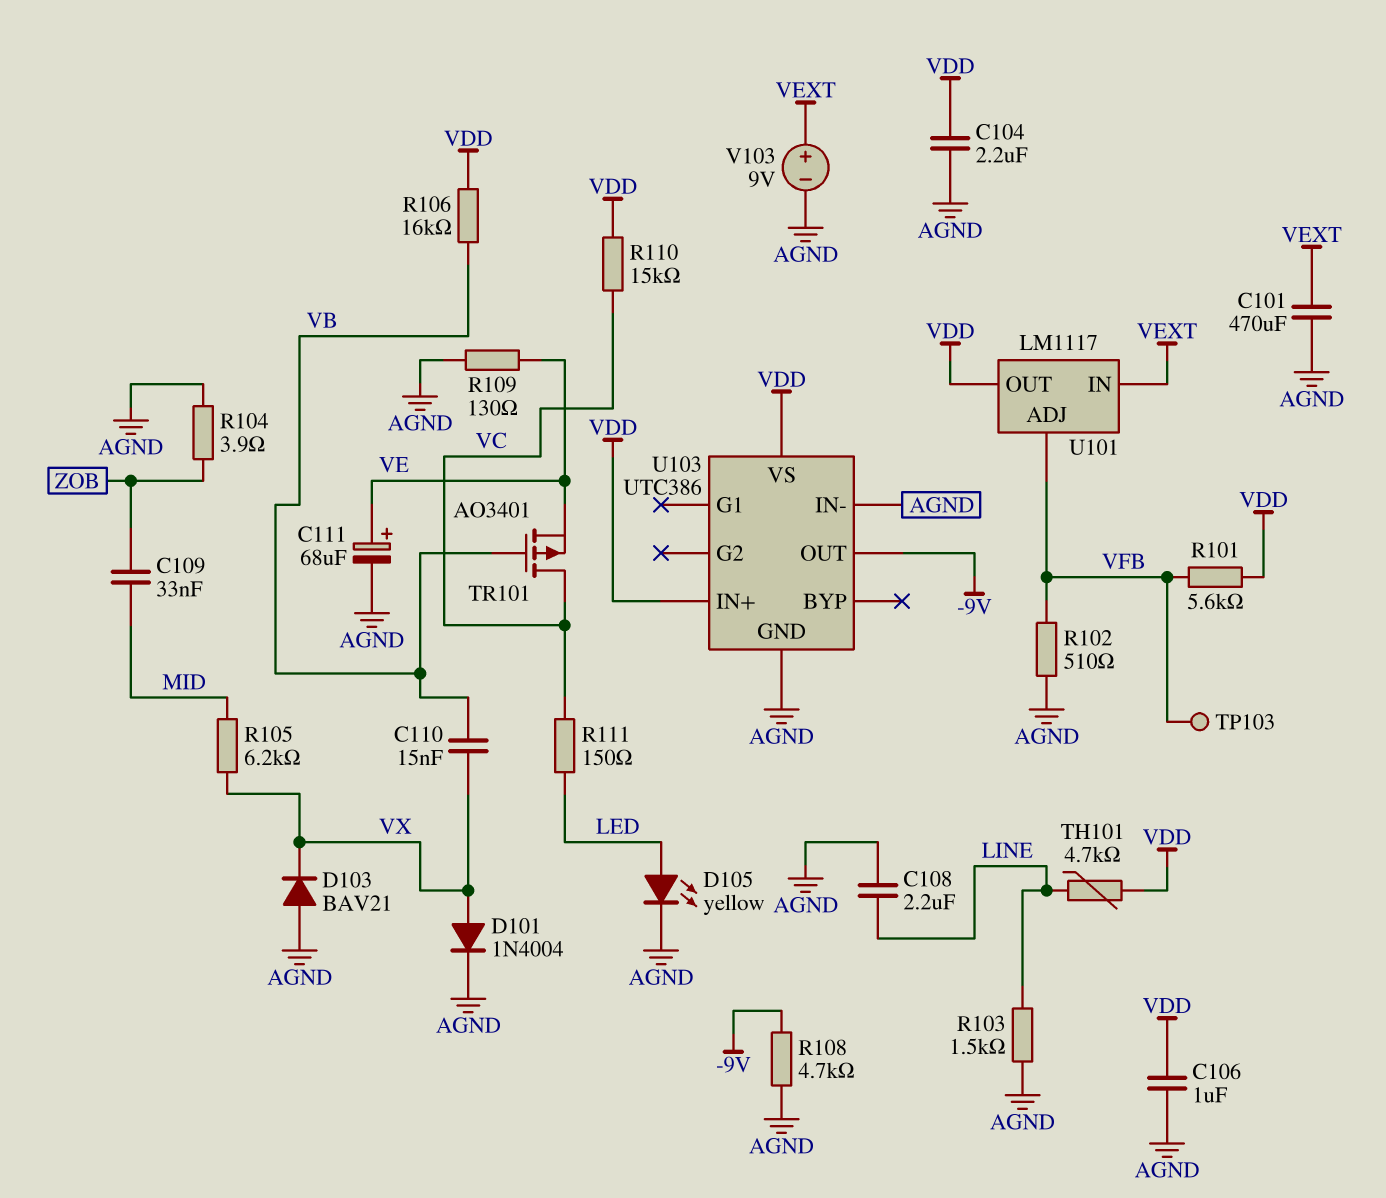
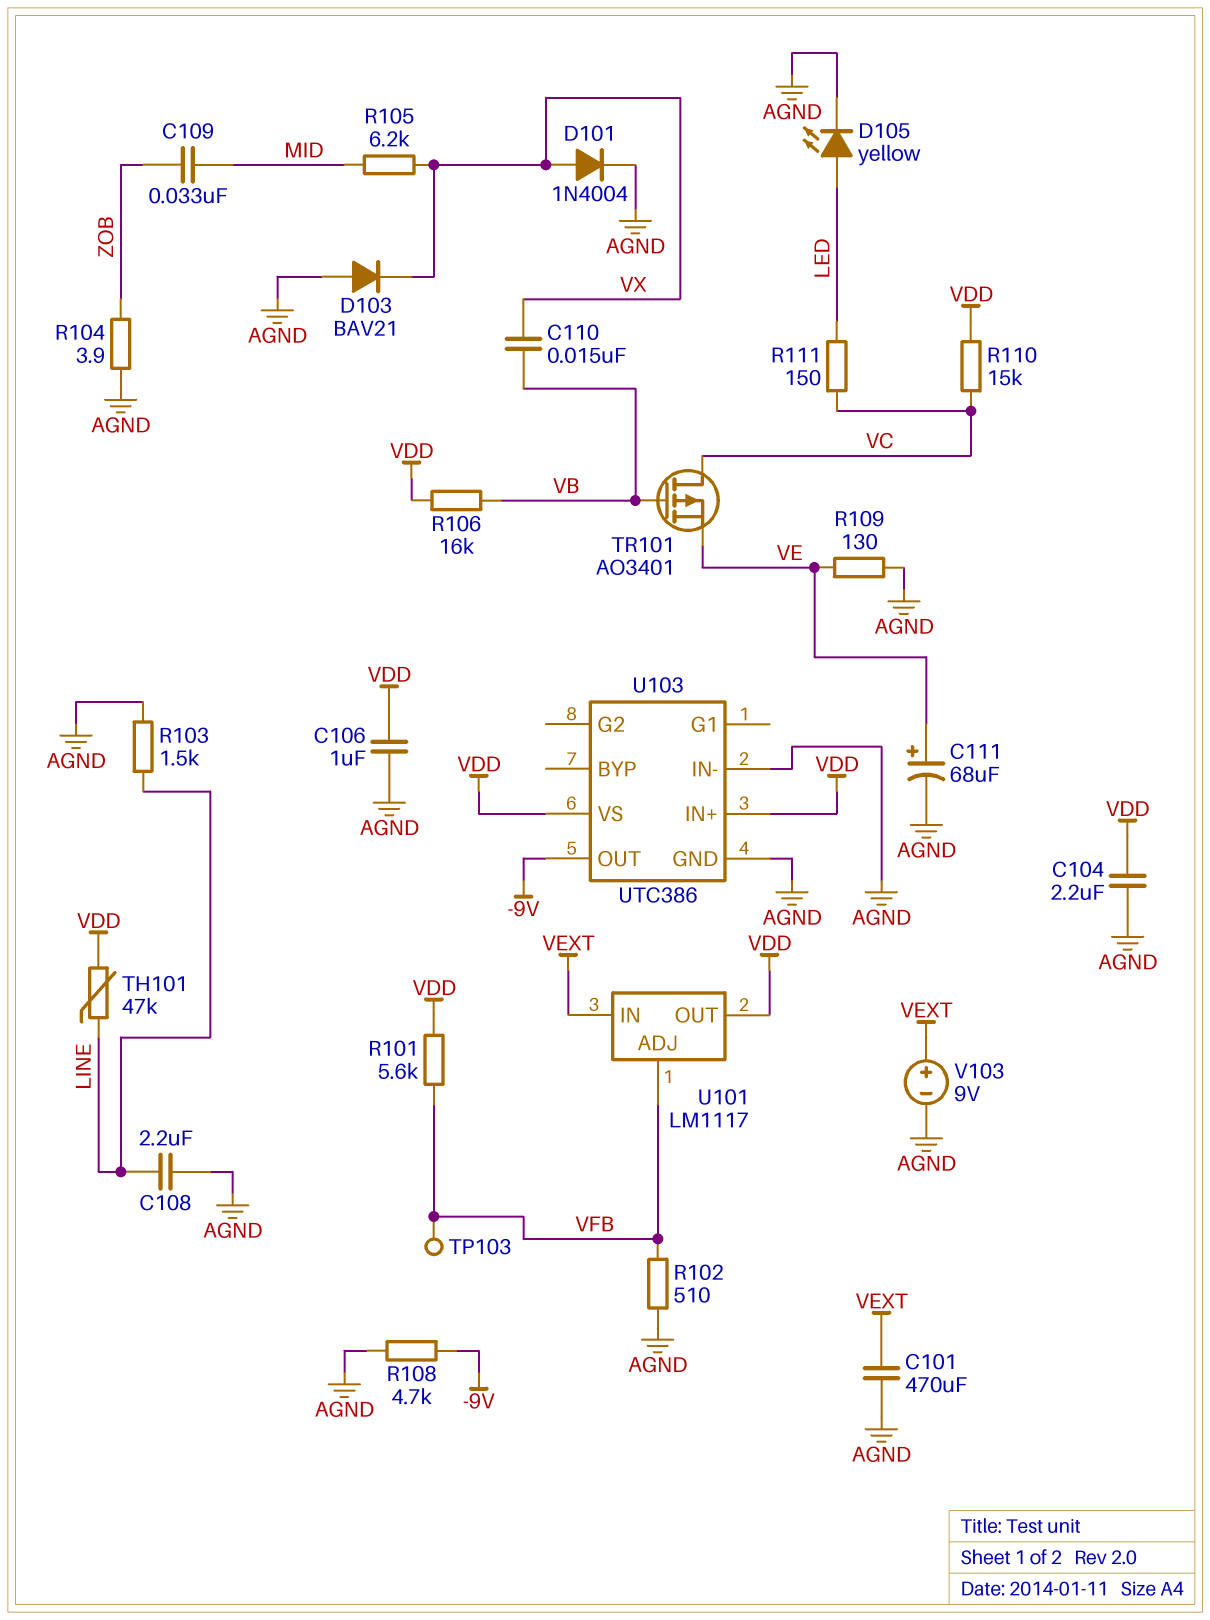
TH101: 4.7k (LINE, VDD) -> 47k (LINE, VDD)

